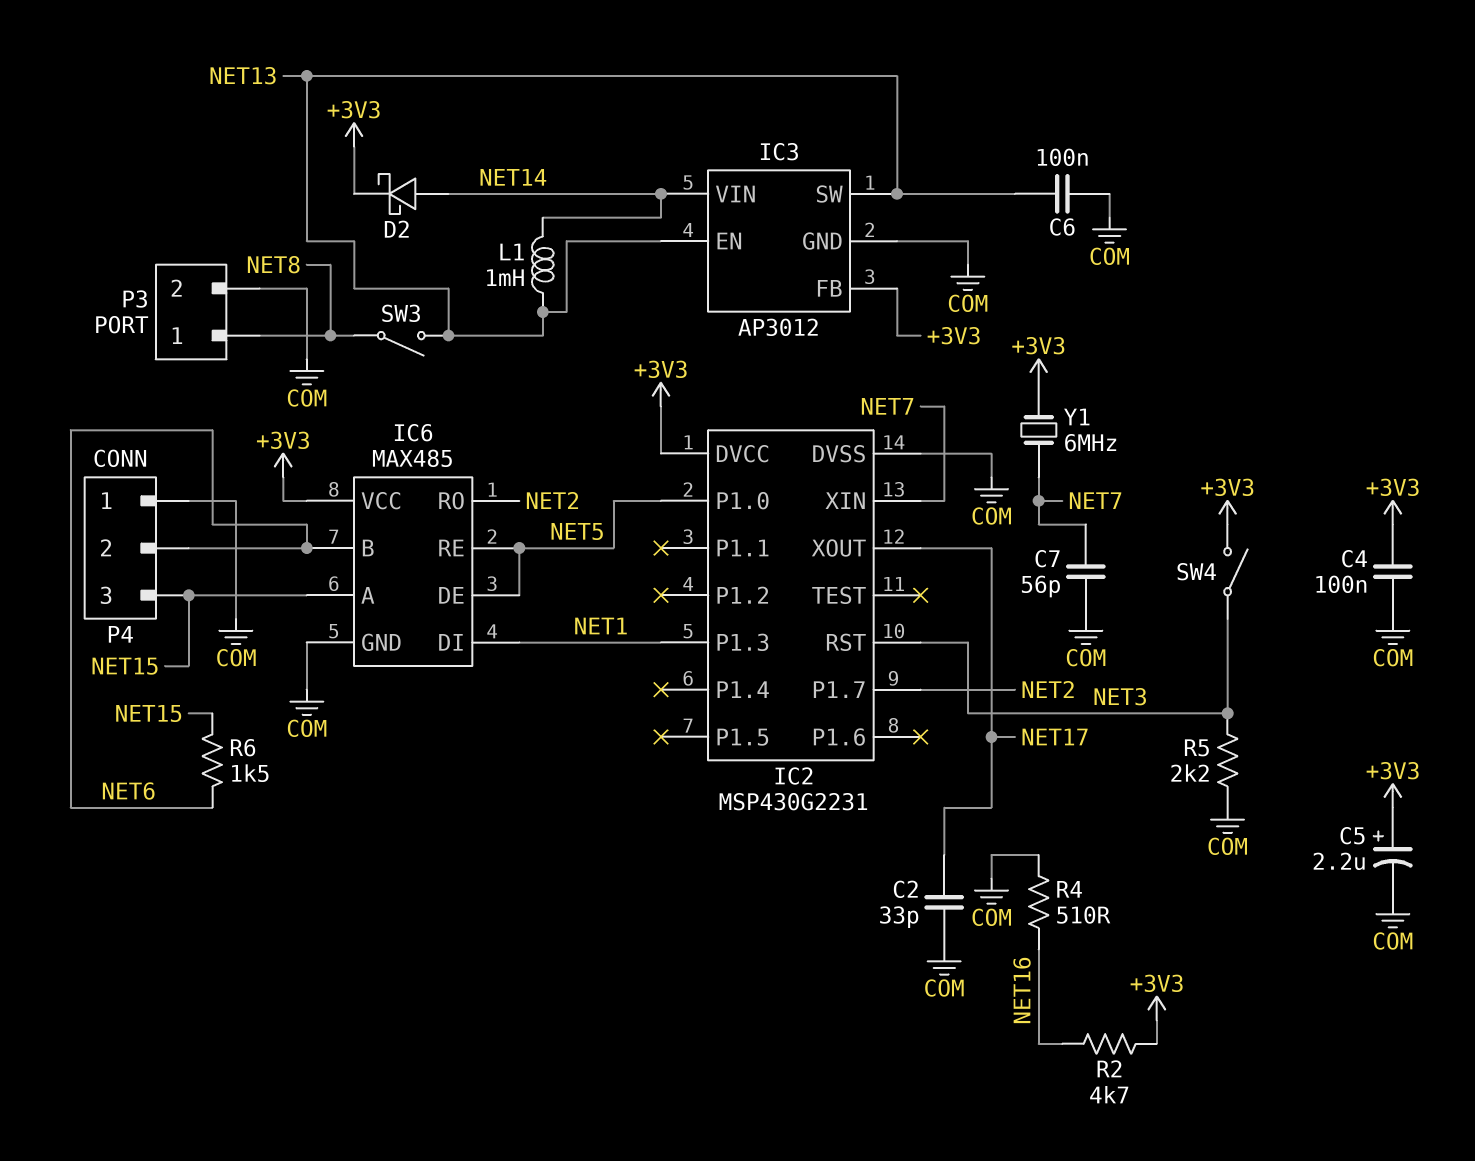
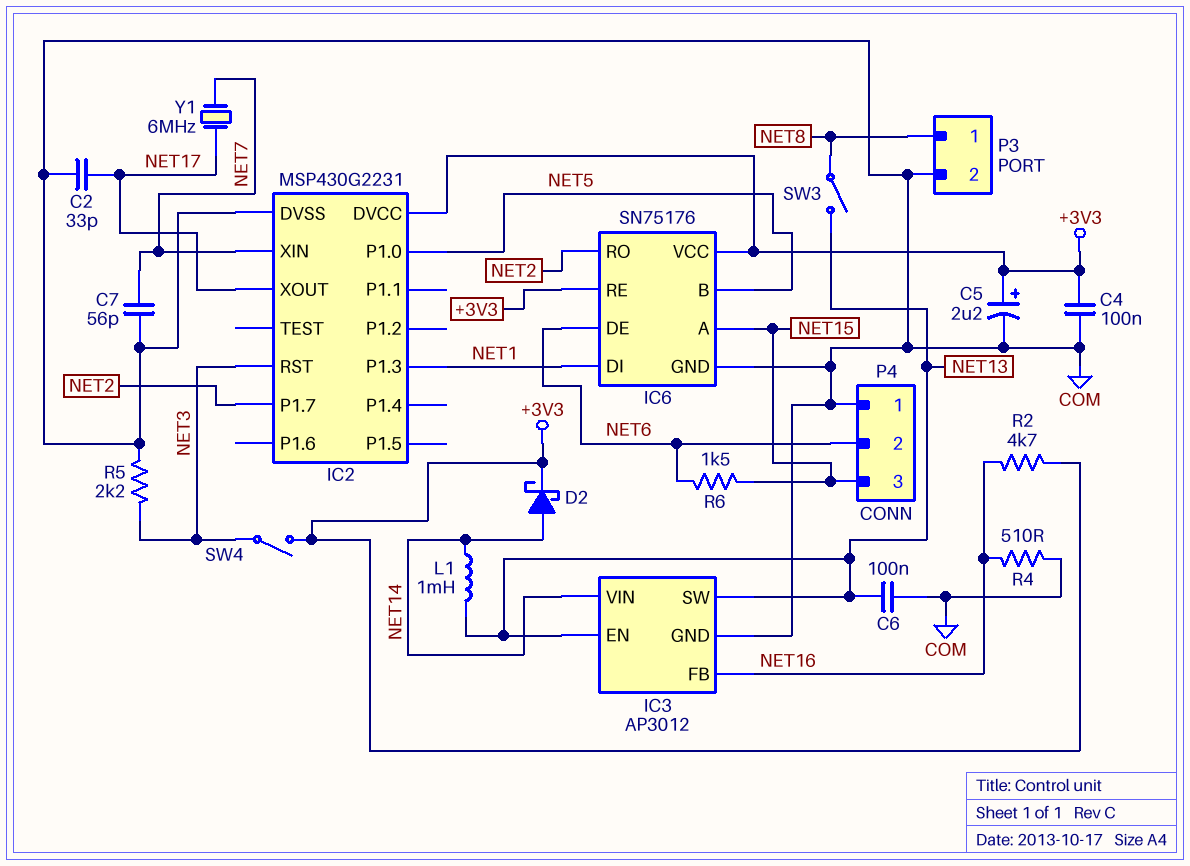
IC3 pin FB: +3V3 -> NET16
IC6: MAX485 -> SN75176
IC6 pin B: NET6 -> NET5
IC6 pin DE: NET5 -> NET6
IC6 pin RE: NET5 -> +3V3
Y1: 6MHz (+3V3, NET7) -> 6MHz (NET7, NET17)

